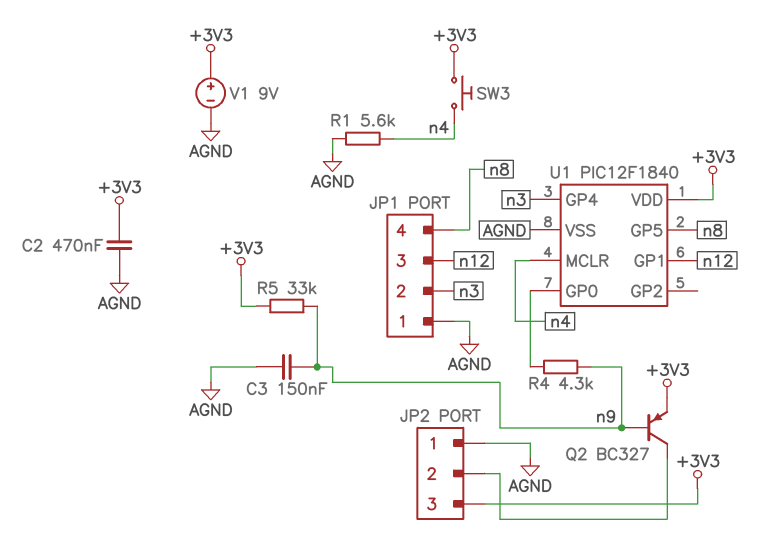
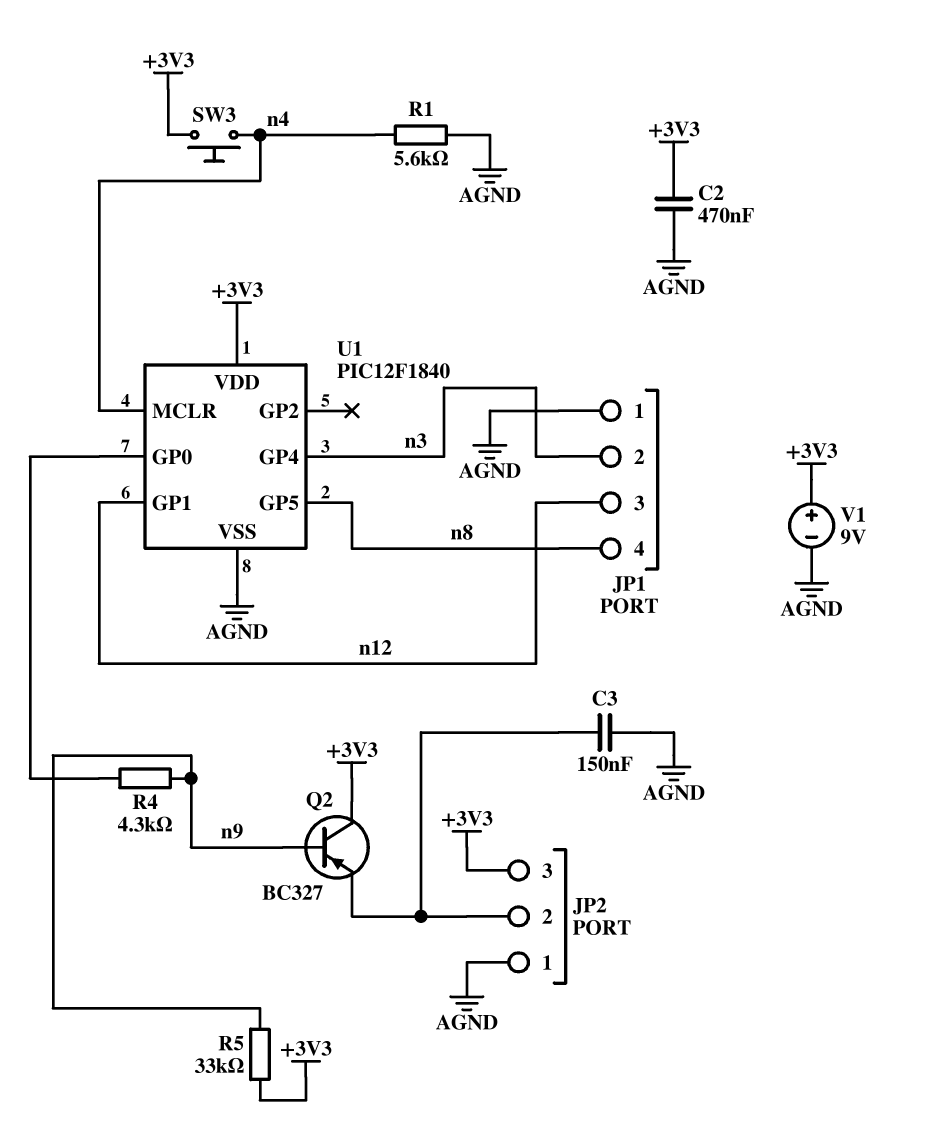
C3: 150nF (AGND, n9) -> 150nF (AGND, JP2/2)
Q2: PNP BC327 (B n9, C JP2/2, E +3V3) -> PNP BC327 (B n9, C +3V3, E JP2/2)

